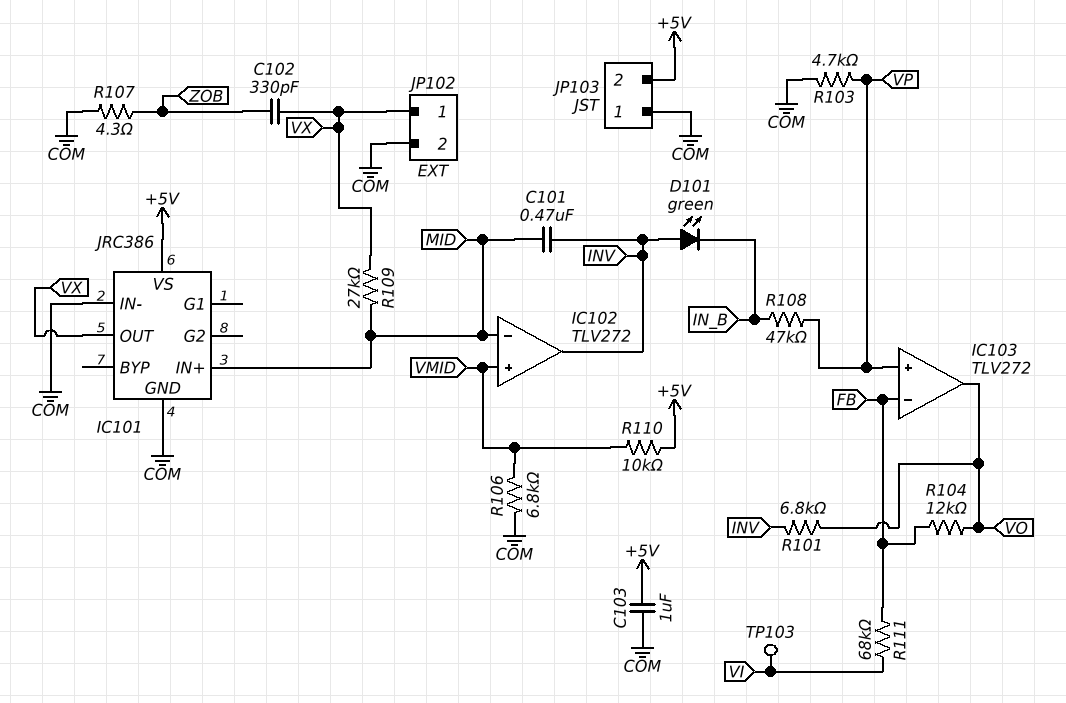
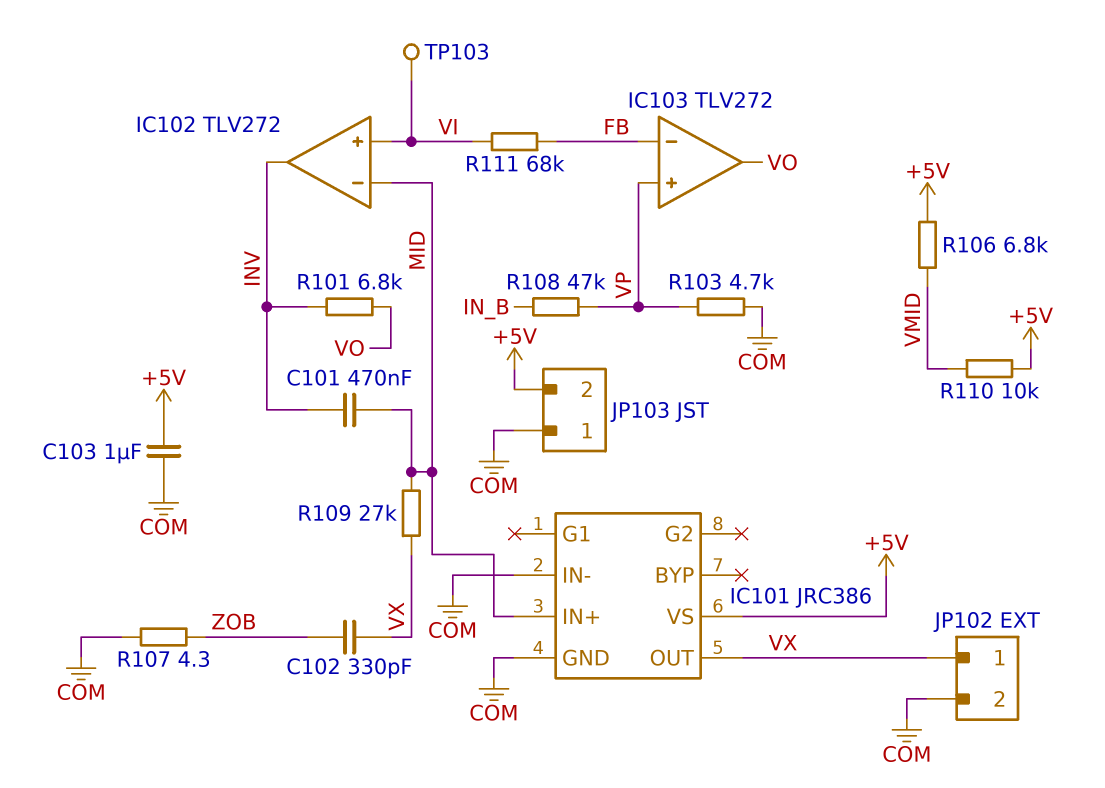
D101: LED green (A INV, K IN_B) -> none
IC102 pin in+: VMID -> VI
R104: 12k (FB, VO) -> none
R106: 6.8k (COM, VMID) -> 6.8k (+5V, VMID)

